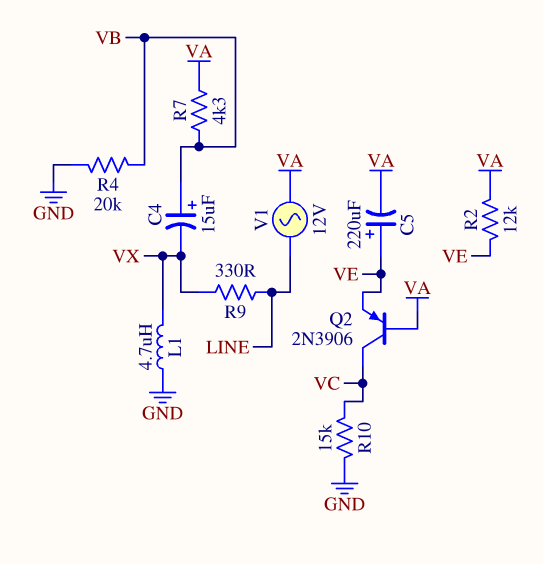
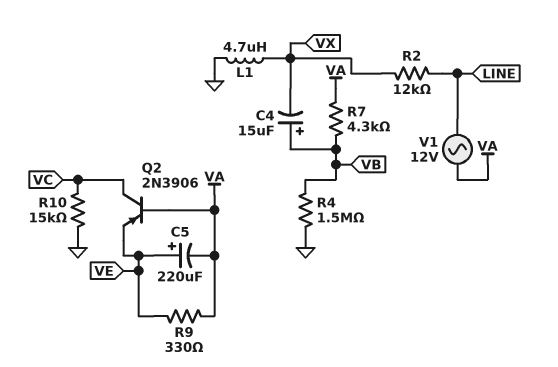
R2: 12k (VA, VE) -> 12k (LINE, VX)
R4: 20k (GND, VB) -> 1.5M (GND, VB)
R9: 330 (LINE, VX) -> 330 (VA, VE)

